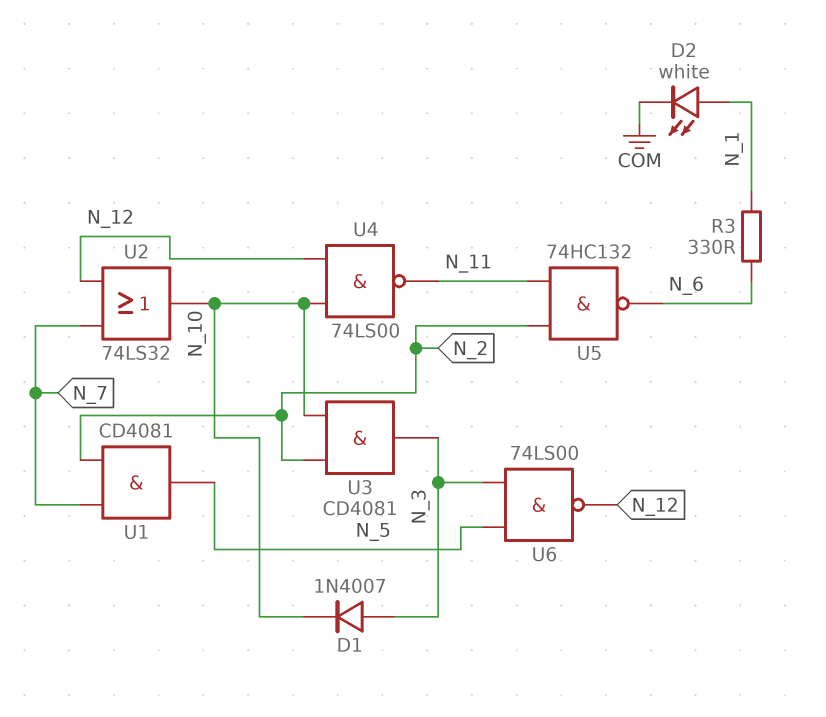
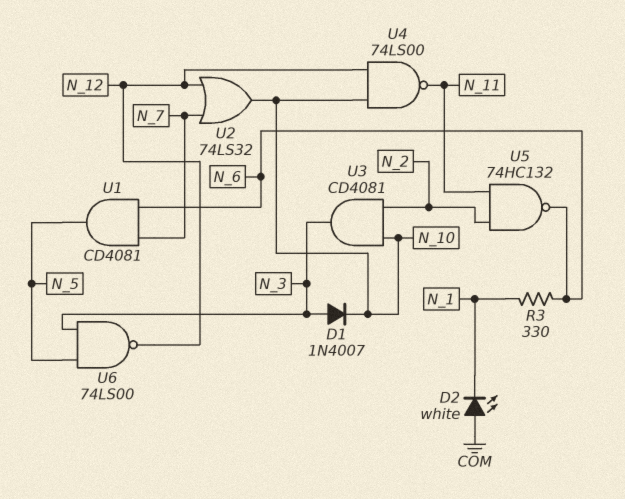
D2: LED white (A N_1, K COM) -> LED white (A COM, K N_1)
U1: AND CD4081 (in N_2, in N_7, out N_5) -> AND CD4081 (in N_6, in N_7, out N_5)

